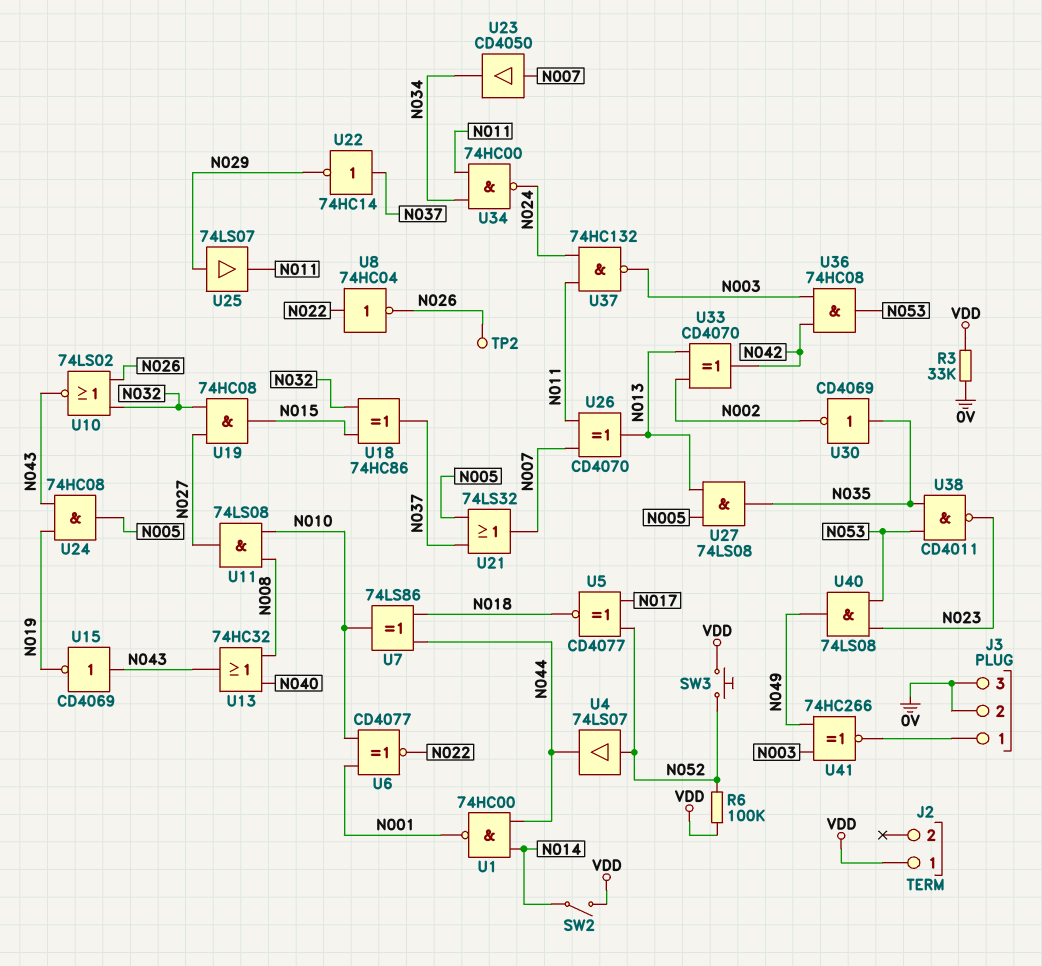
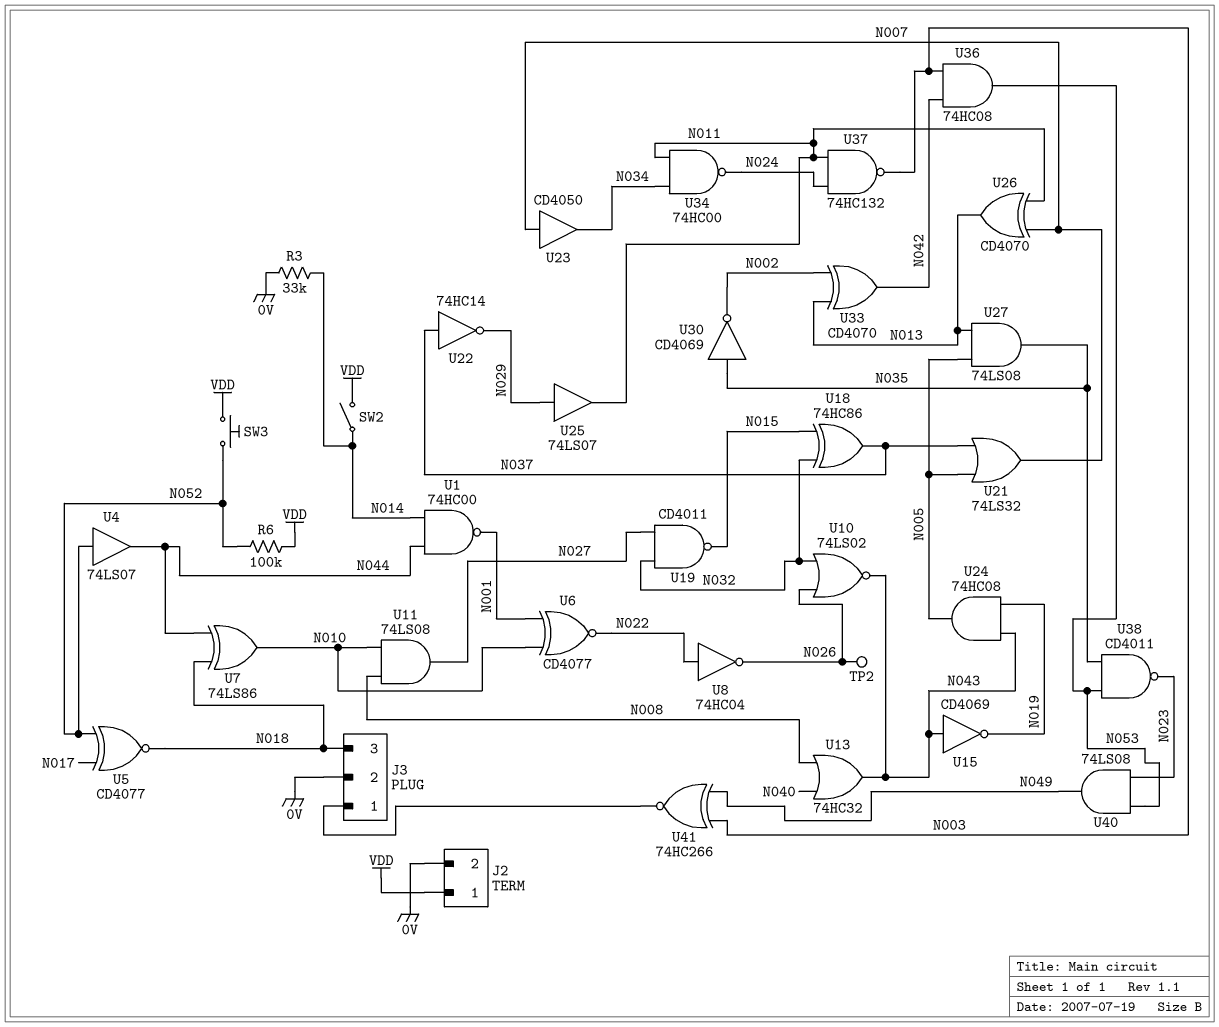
J2 pin 2: none -> 0V
J3 pin 3: 0V -> N018
R3: 33k (0V, VDD) -> 33k (0V, N014)
U19: AND 74HC08 (in N027, in N032, out N015) -> NAND CD4011 (in N027, in N032, out N015)

